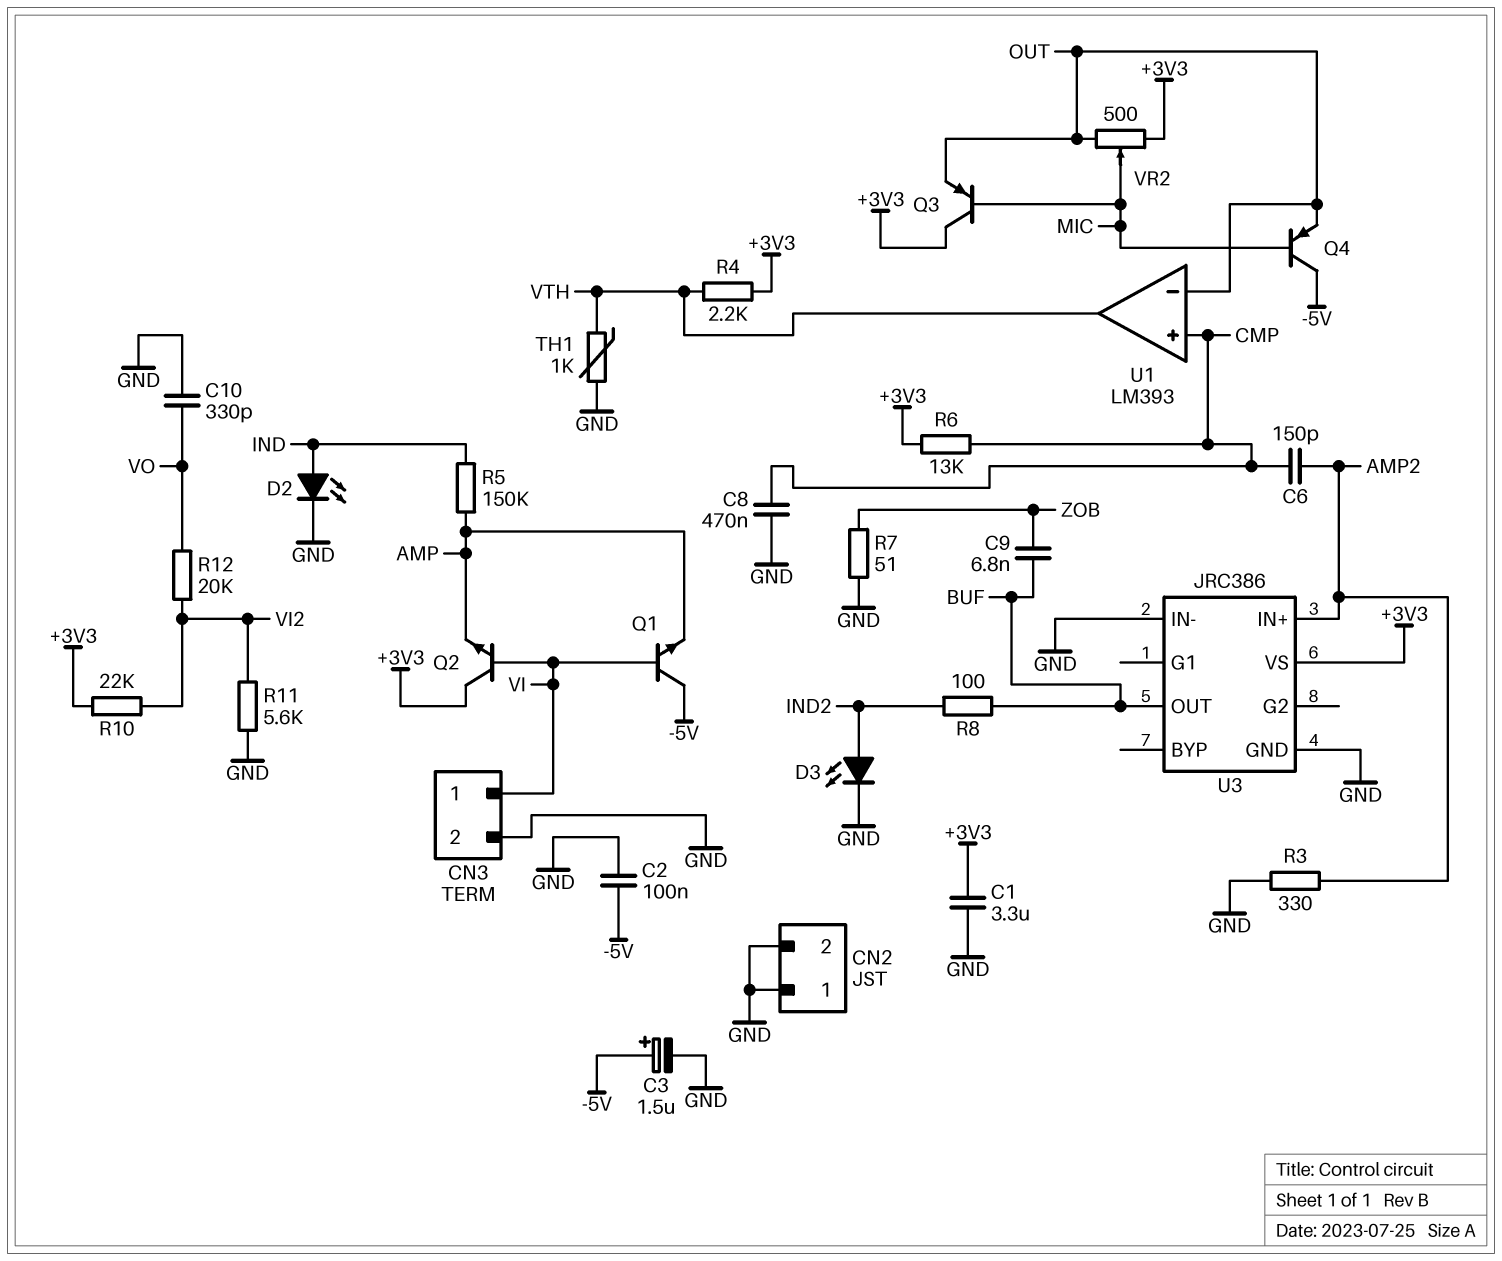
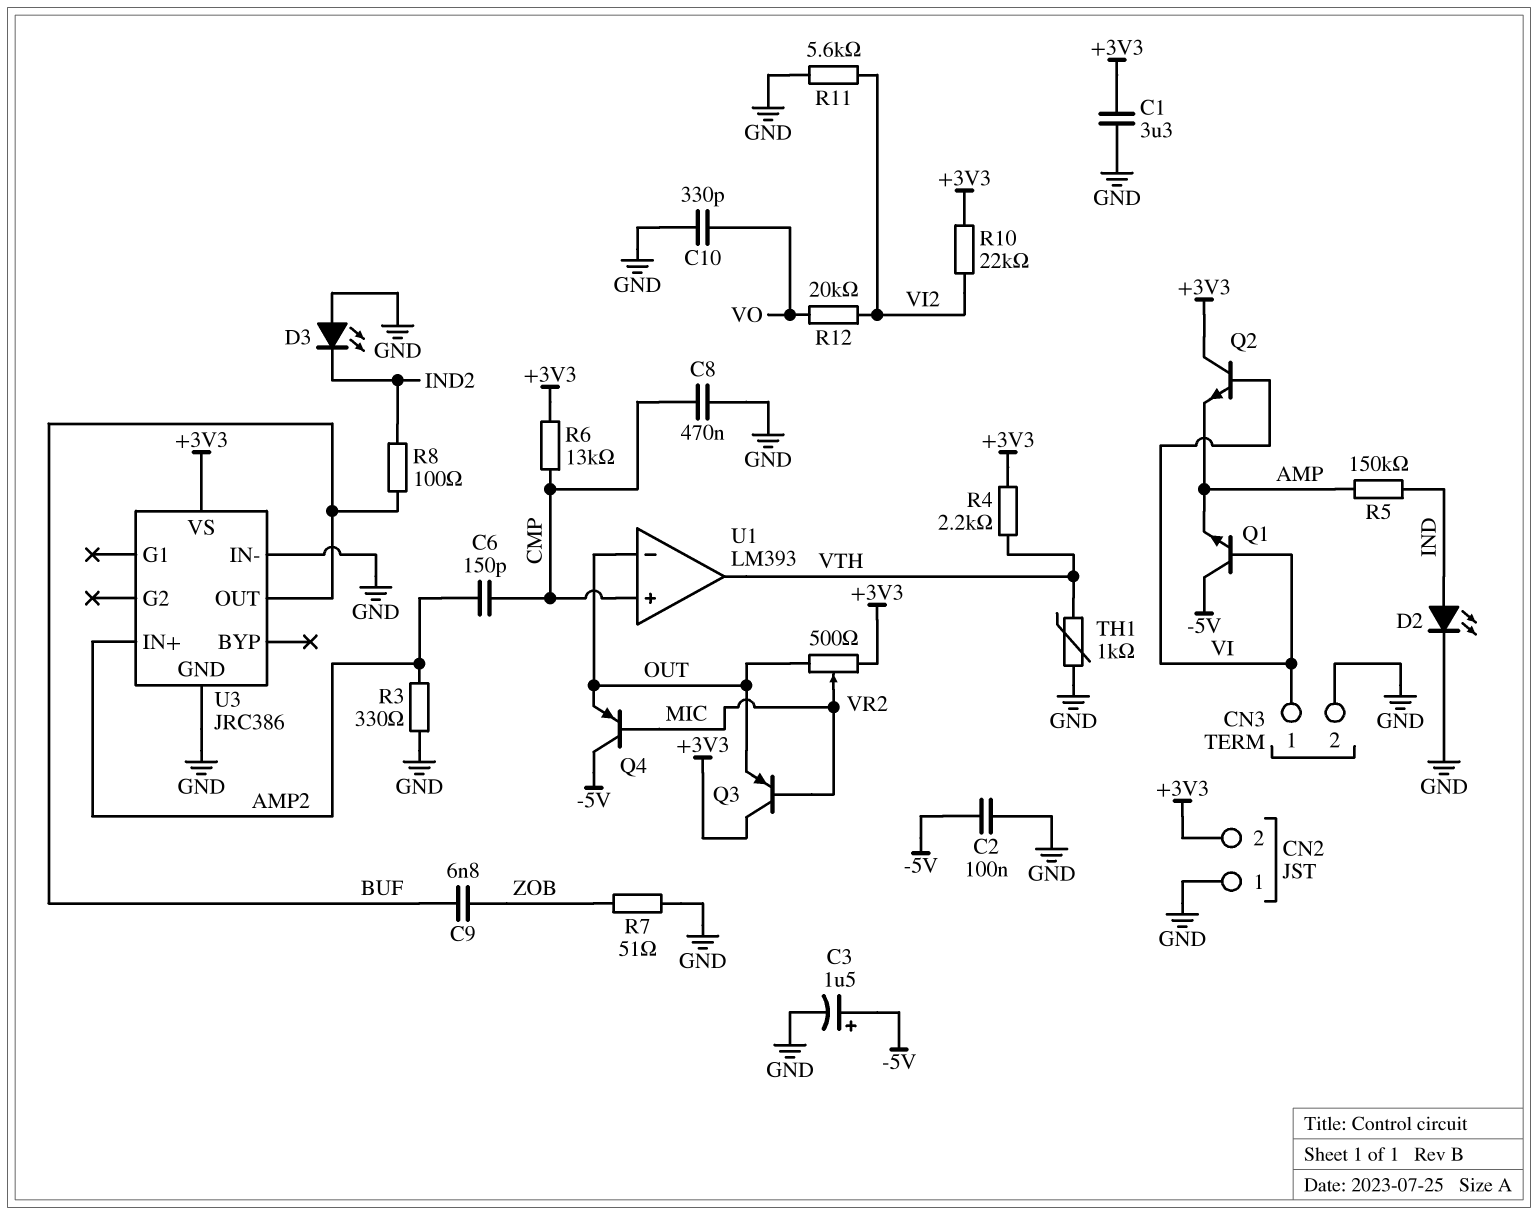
CN2 pin 2: GND -> +3V3
D3: LED (A IND2, K GND) -> LED (A GND, K IND2)

